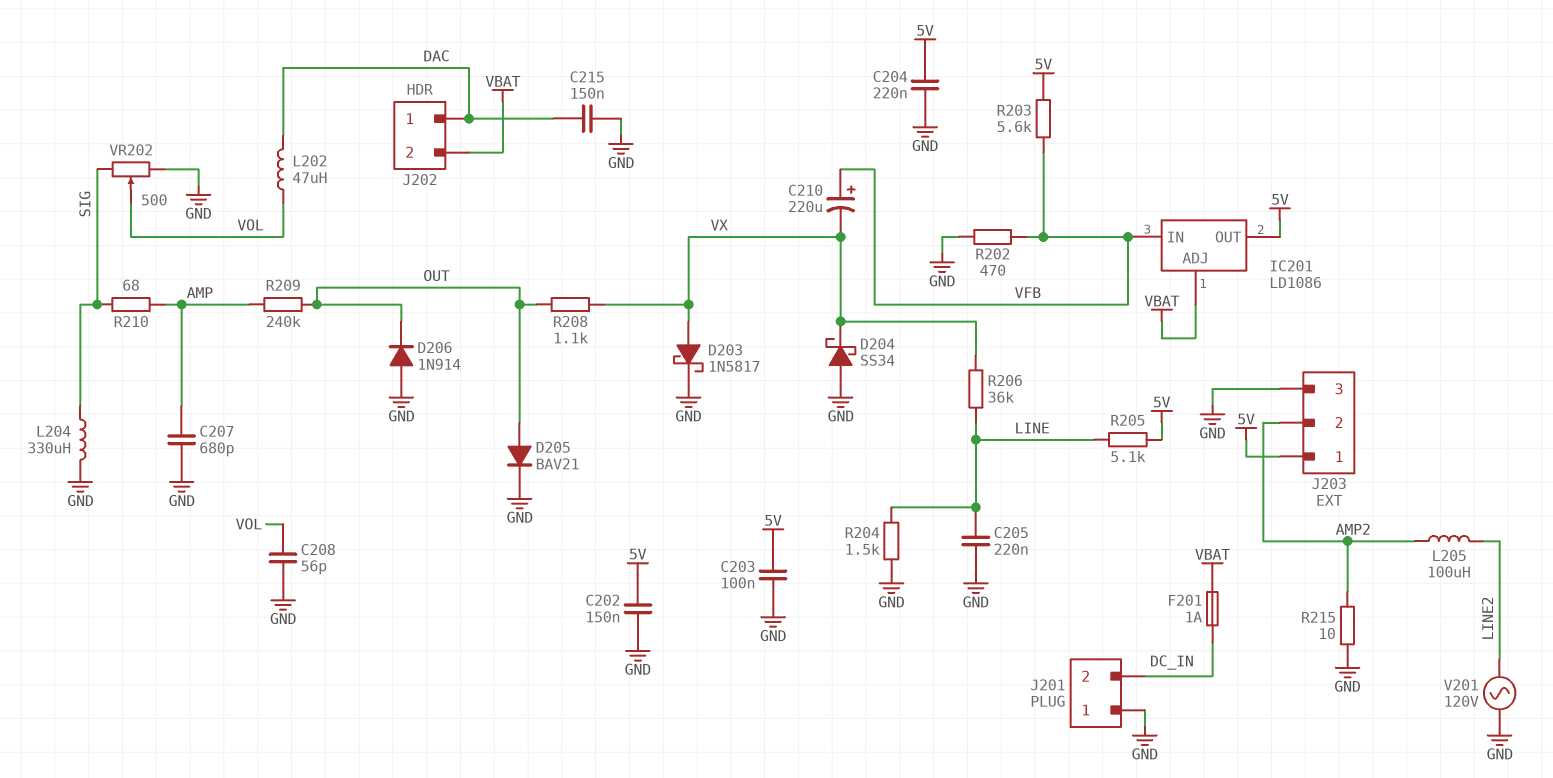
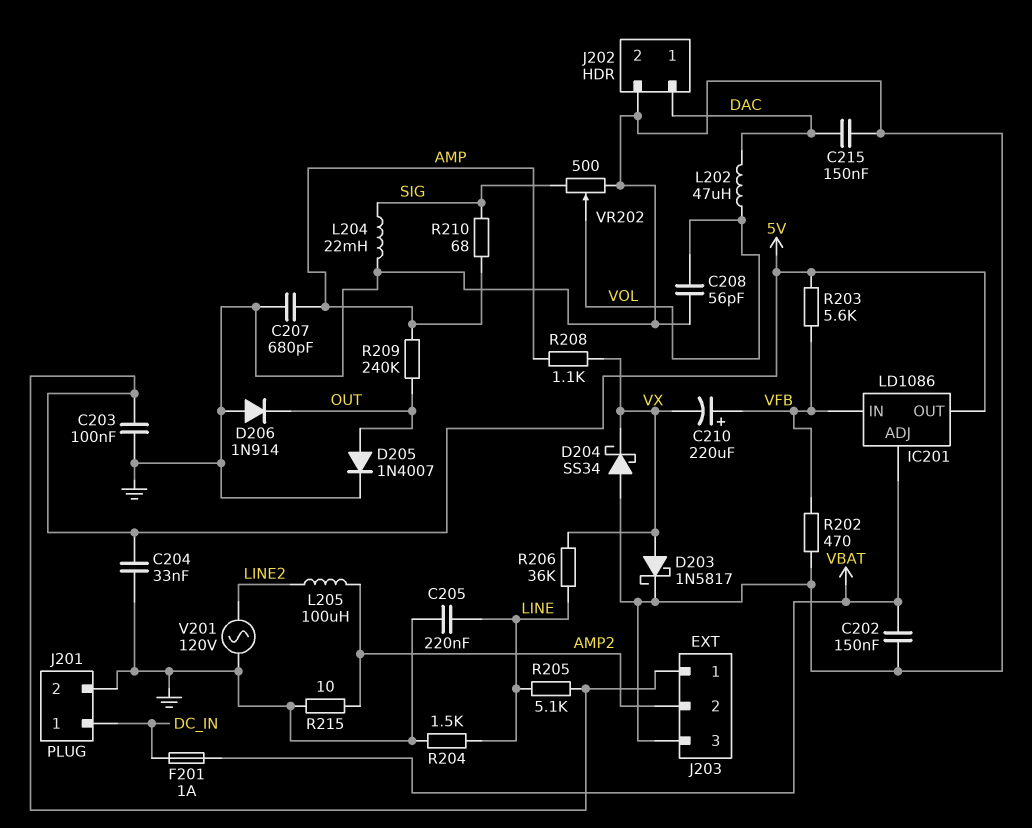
C202: 150nF (5V, GND) -> 150nF (GND, VBAT)
C204: 220nF (5V, GND) -> 33nF (5V, GND)
D205: diode BAV21 (A OUT, K GND) -> diode 1N4007 (A OUT, K GND)
J201 pin 1: GND -> DC_IN
J201 pin 2: DC_IN -> GND
J202 pin 2: VBAT -> GND
L204: 330uH (GND, SIG) -> 22mH (GND, SIG)
R208: 1.1k (OUT, VX) -> 1.1k (AMP, VX)

